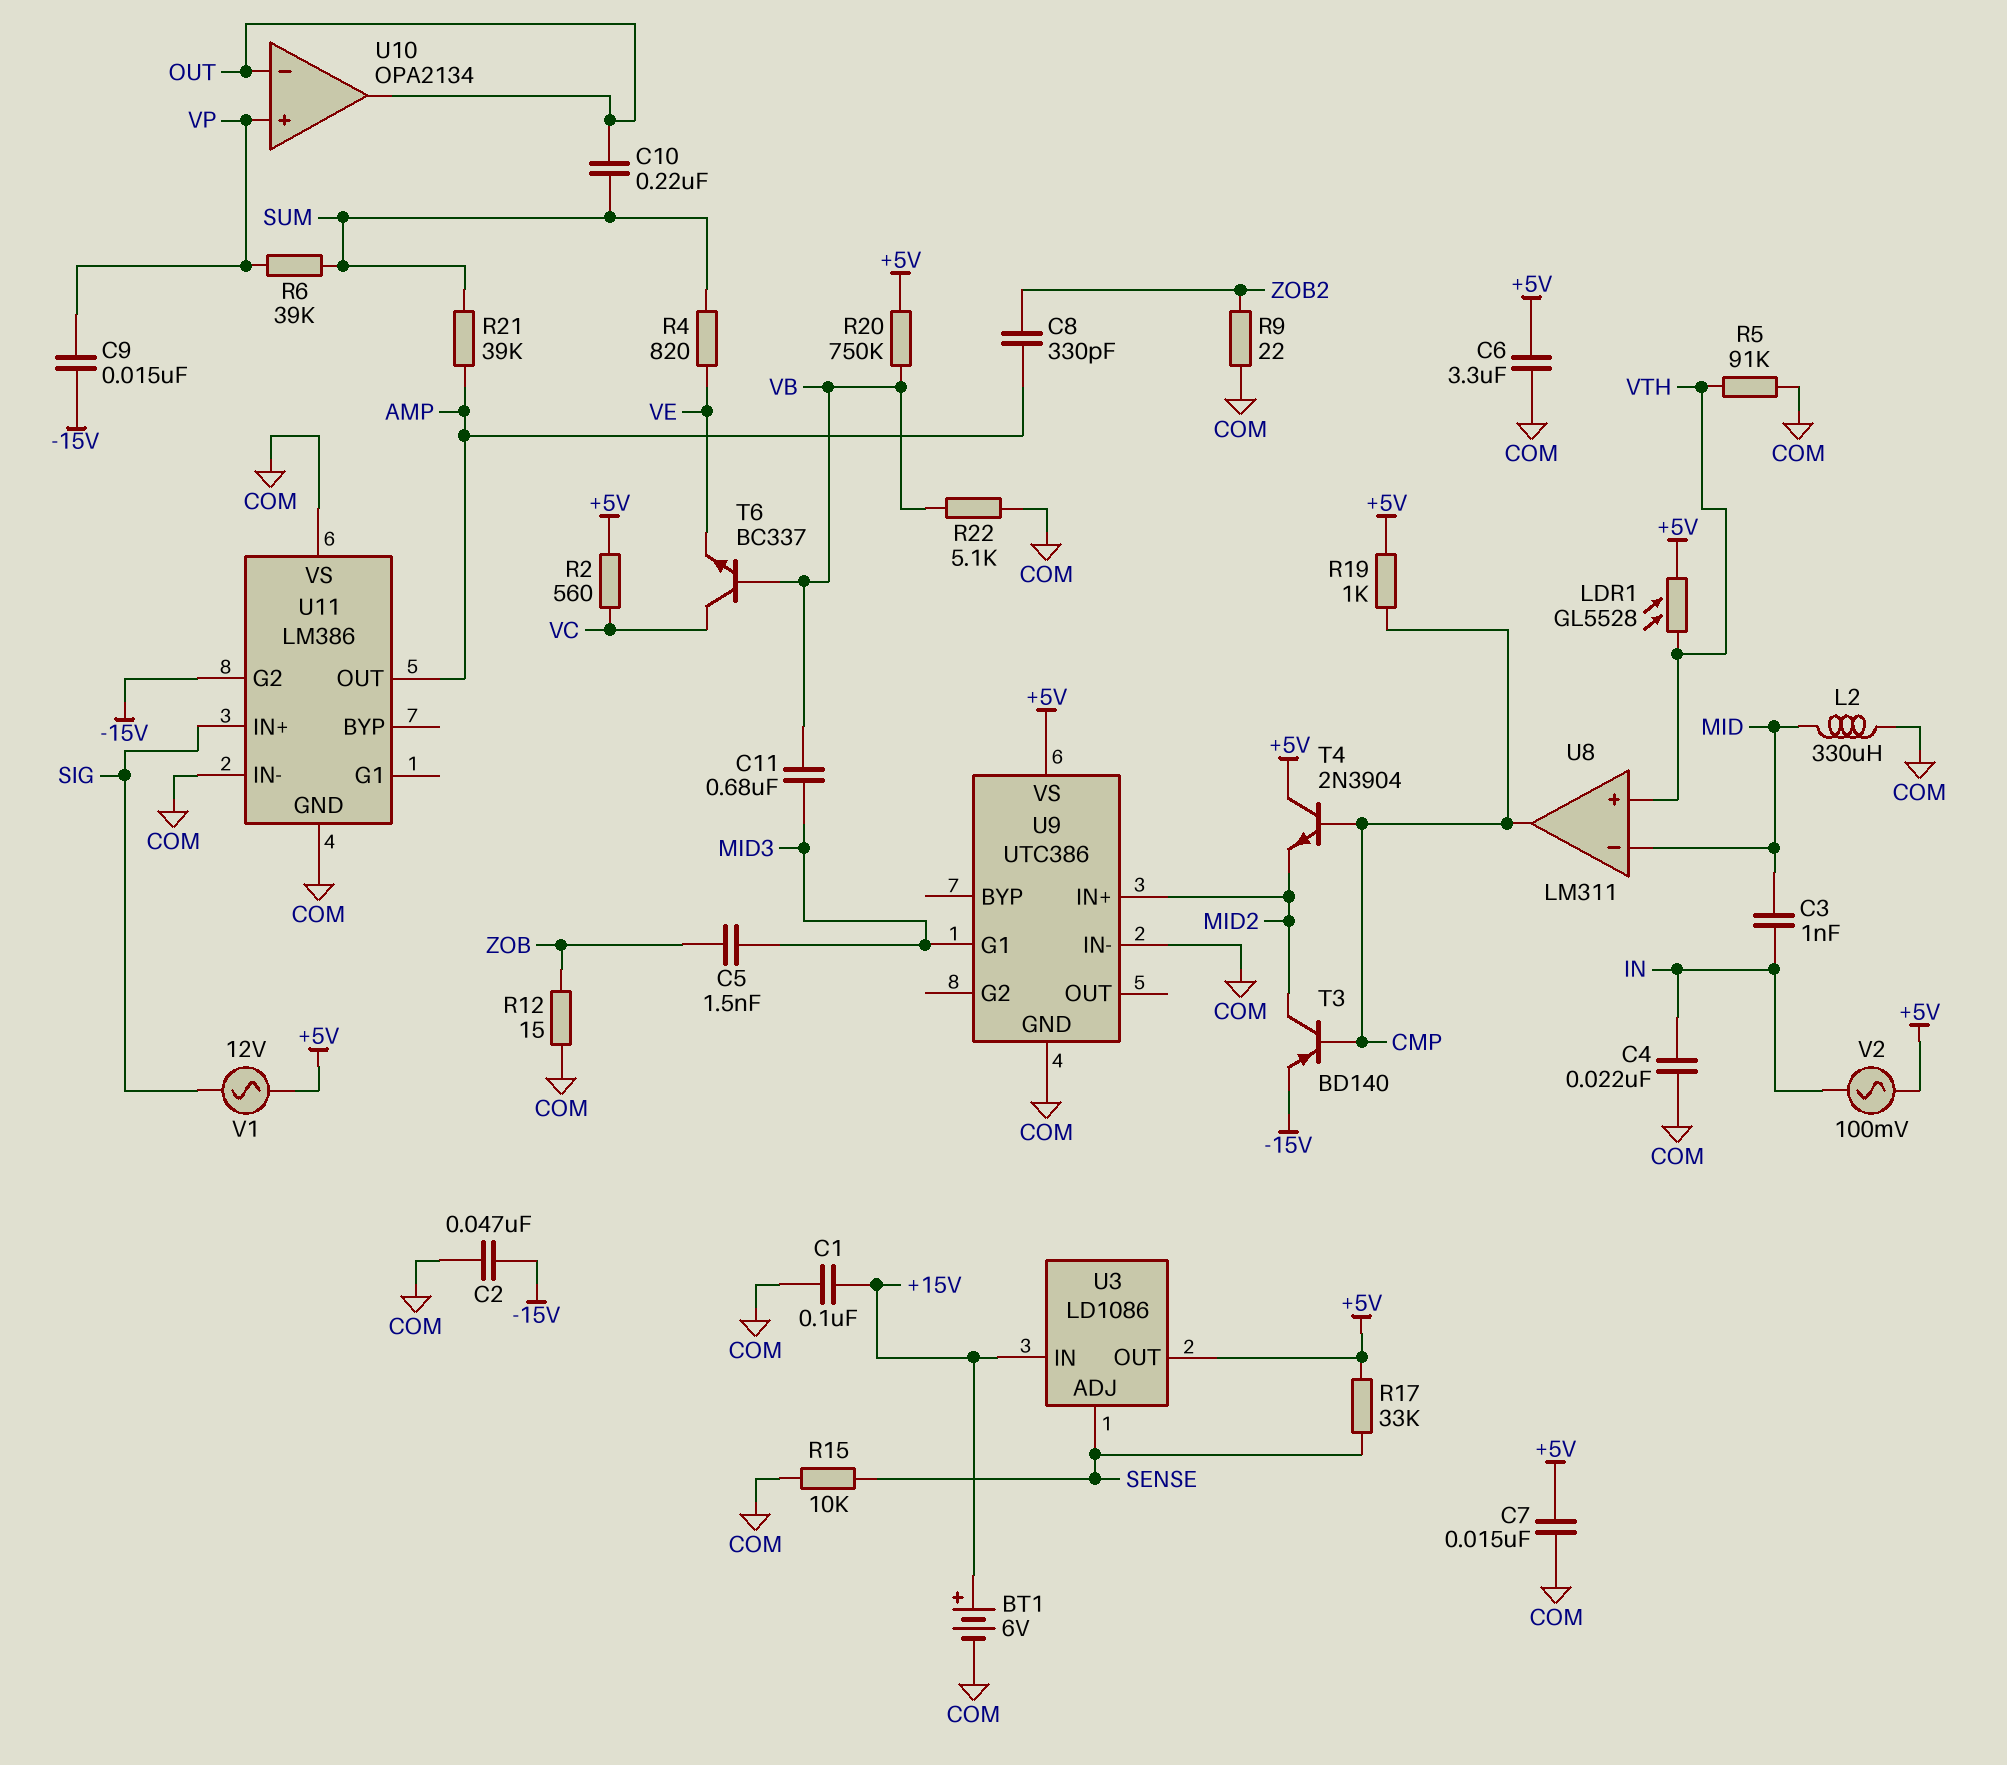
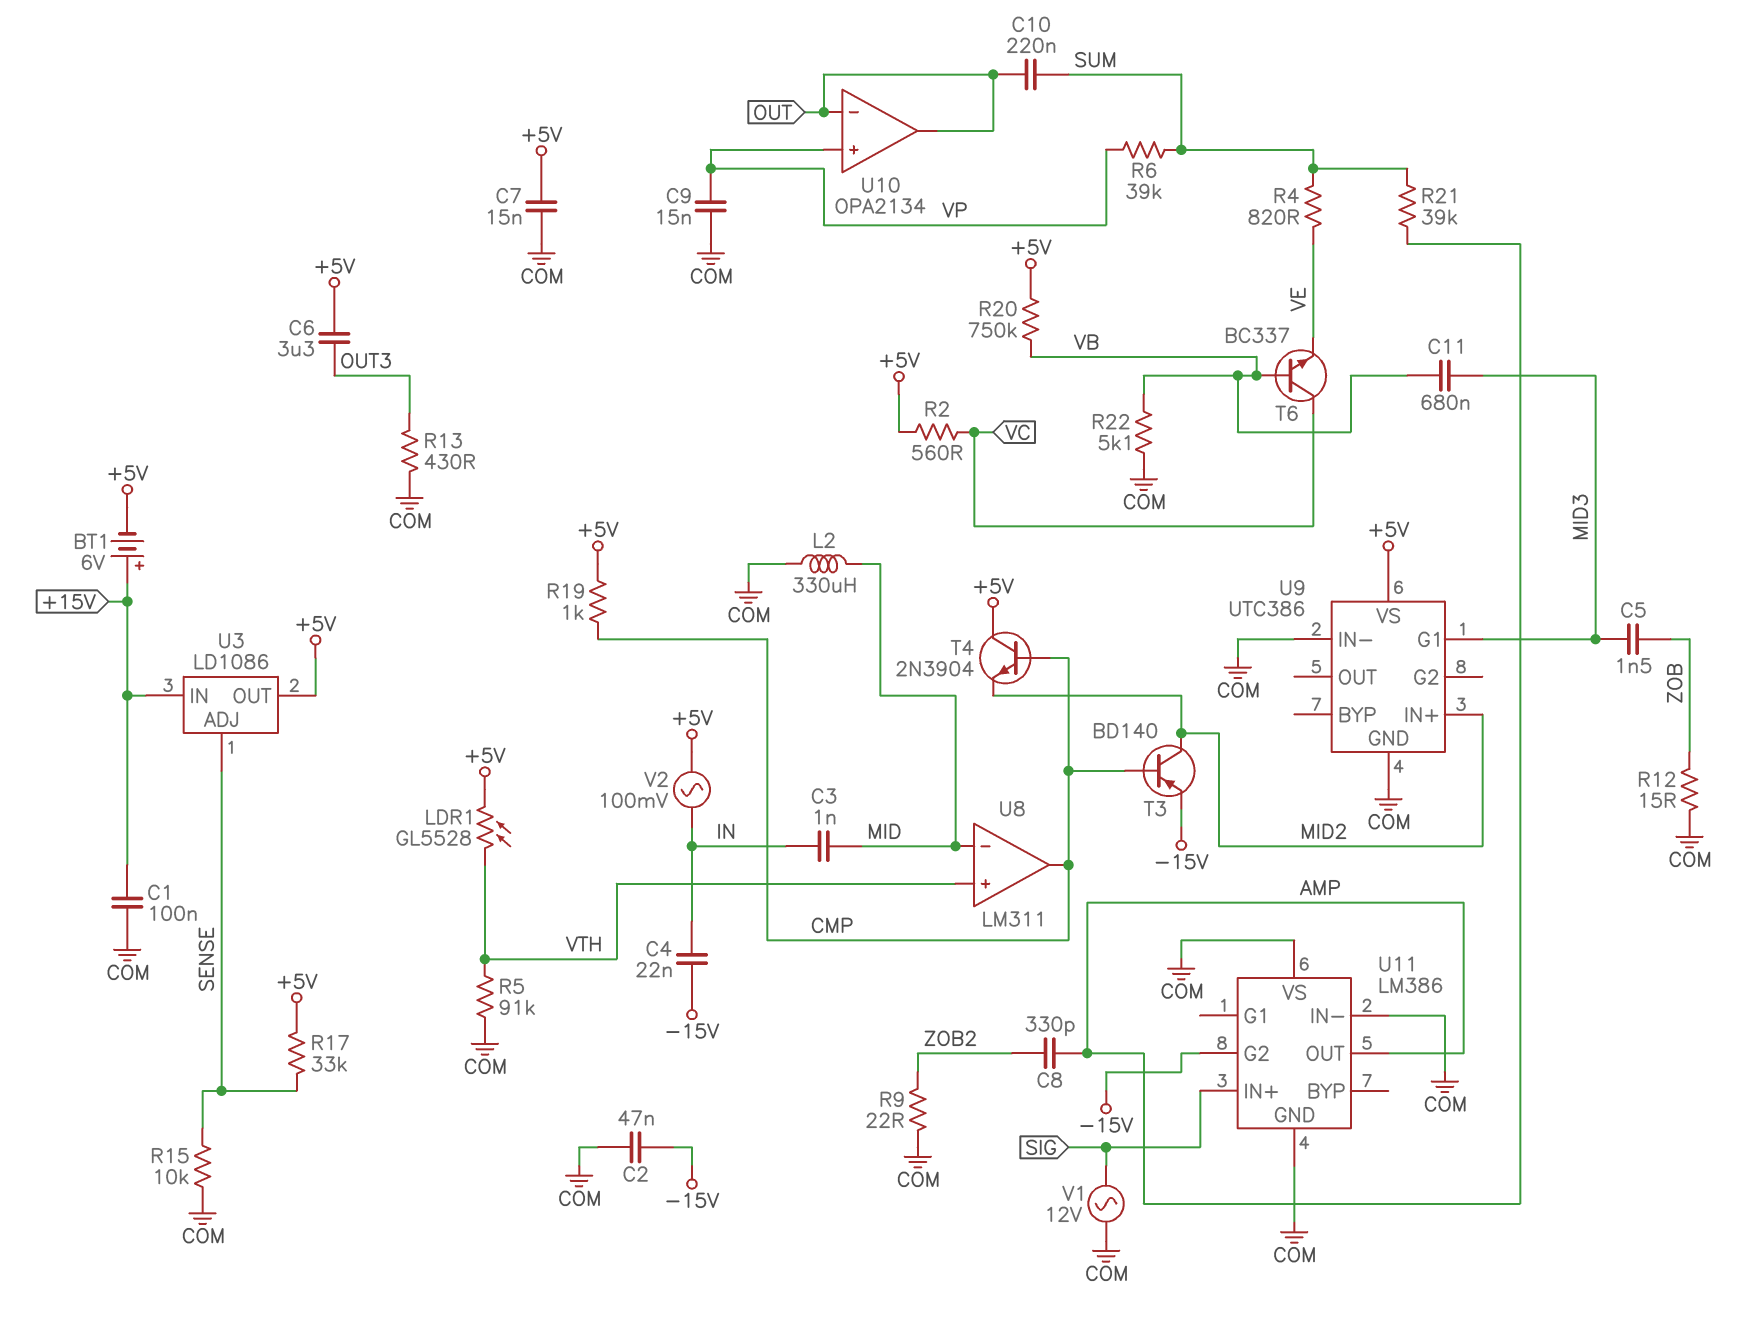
BT1: 6V (plus +15V, minus COM) -> 6V (plus +15V, minus +5V)
C4: 22nF (COM, IN) -> 22nF (-15V, IN)
C6: 3.3uF (+5V, COM) -> 3.3uF (+5V, OUT3)
C9: 15nF (-15V, VP) -> 15nF (COM, VP)
R13: none -> 430 (COM, OUT3)
V1: AC 12V (+5V, SIG) -> AC 12V (COM, SIG)

